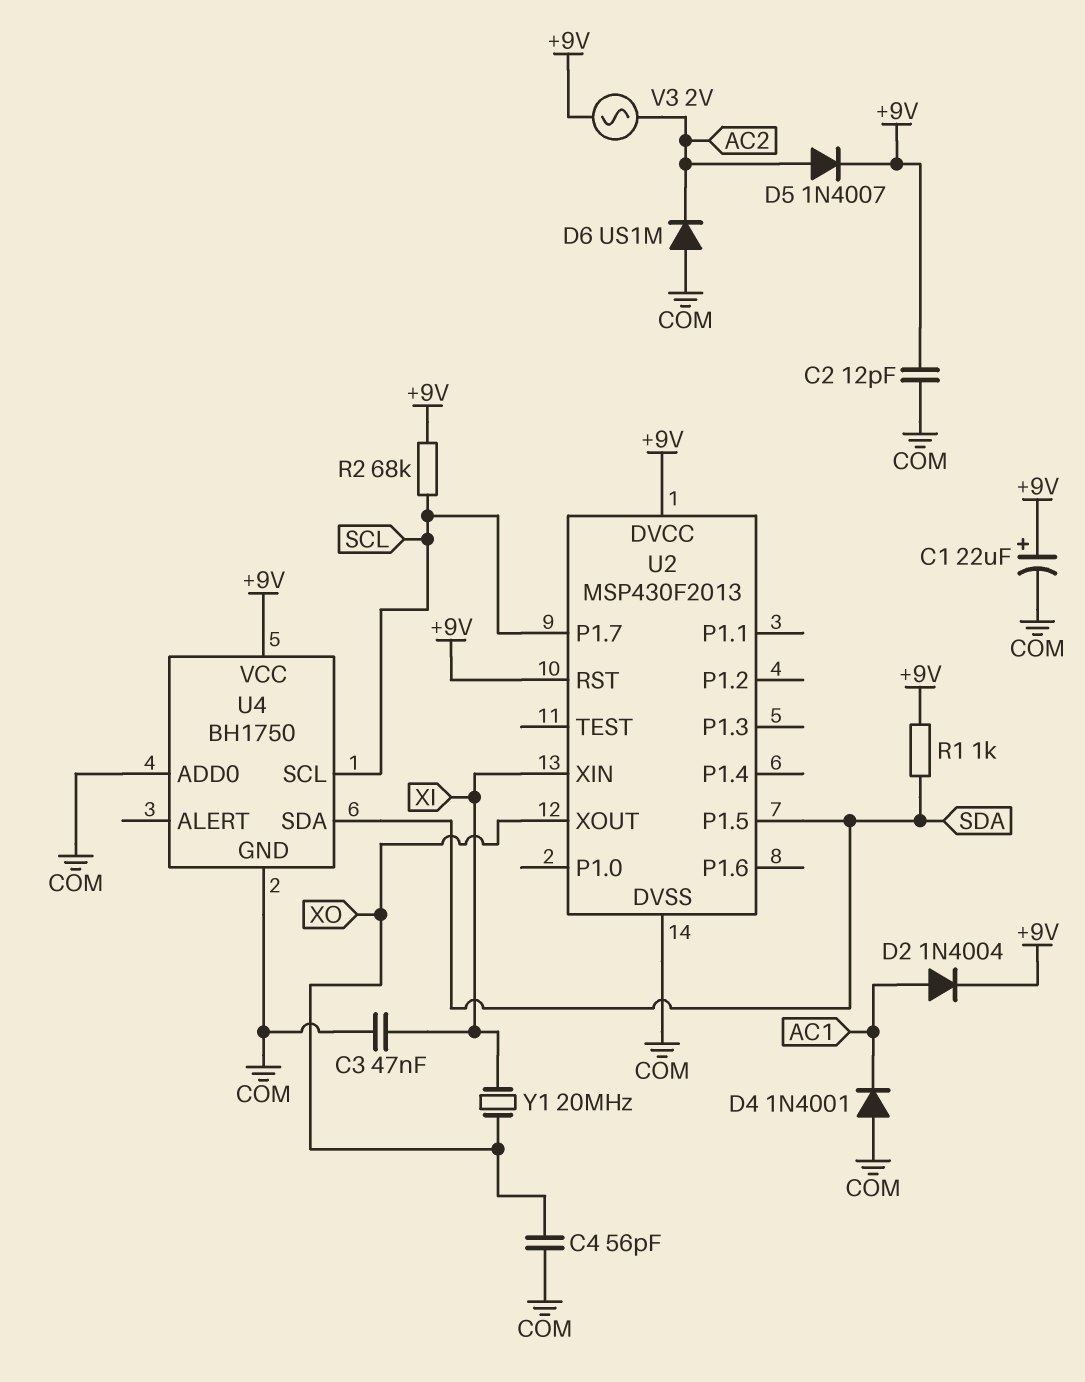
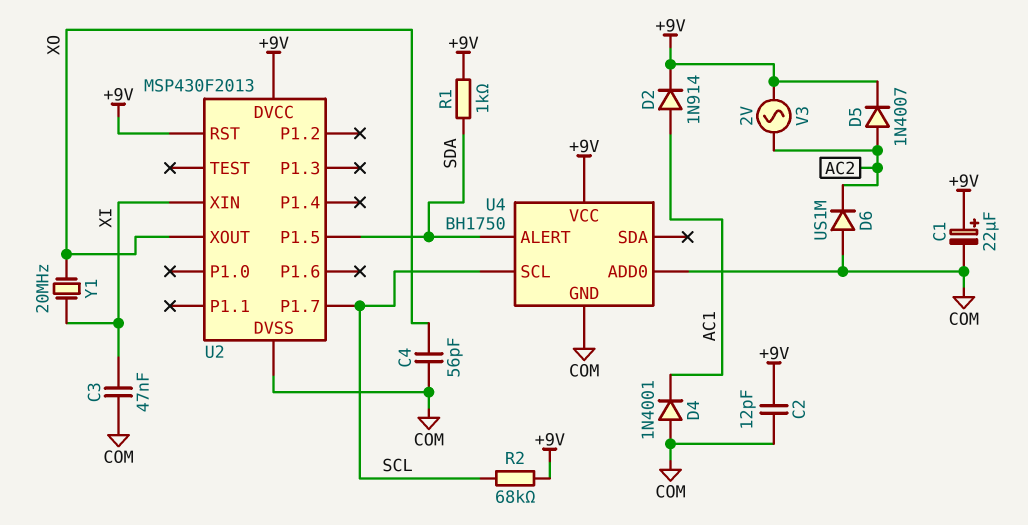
D2: diode 1N4004 (A AC1, K +9V) -> diode 1N914 (A AC1, K +9V)
U4 pin ALERT: none -> SDA
U4 pin SDA: SDA -> none

